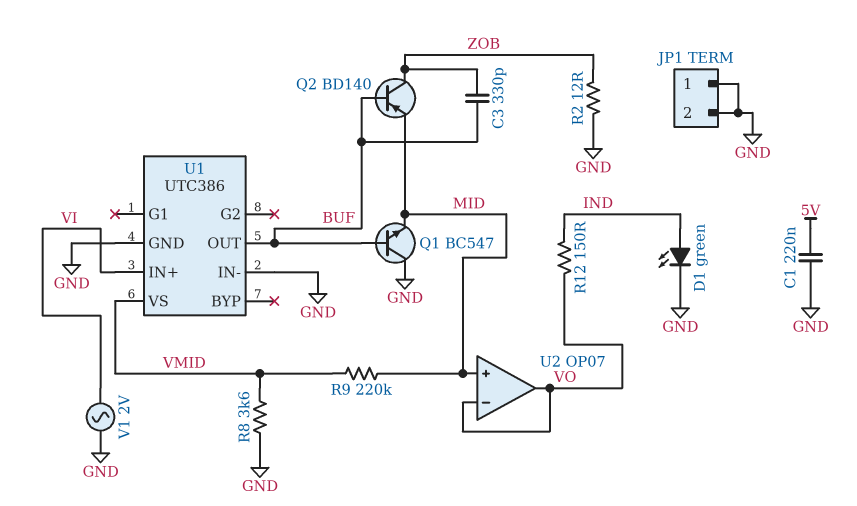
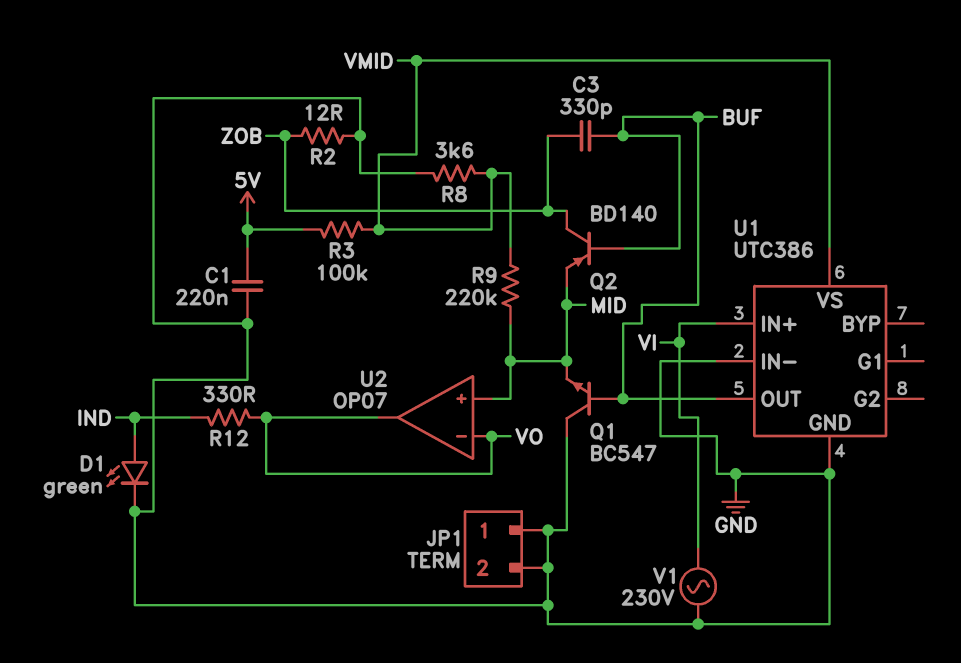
R3: none -> 100k (5V, VMID)
R12: 150 (IND, VO) -> 330 (IND, VO)
V1: AC 2V (GND, VI) -> AC 230V (GND, VI)

